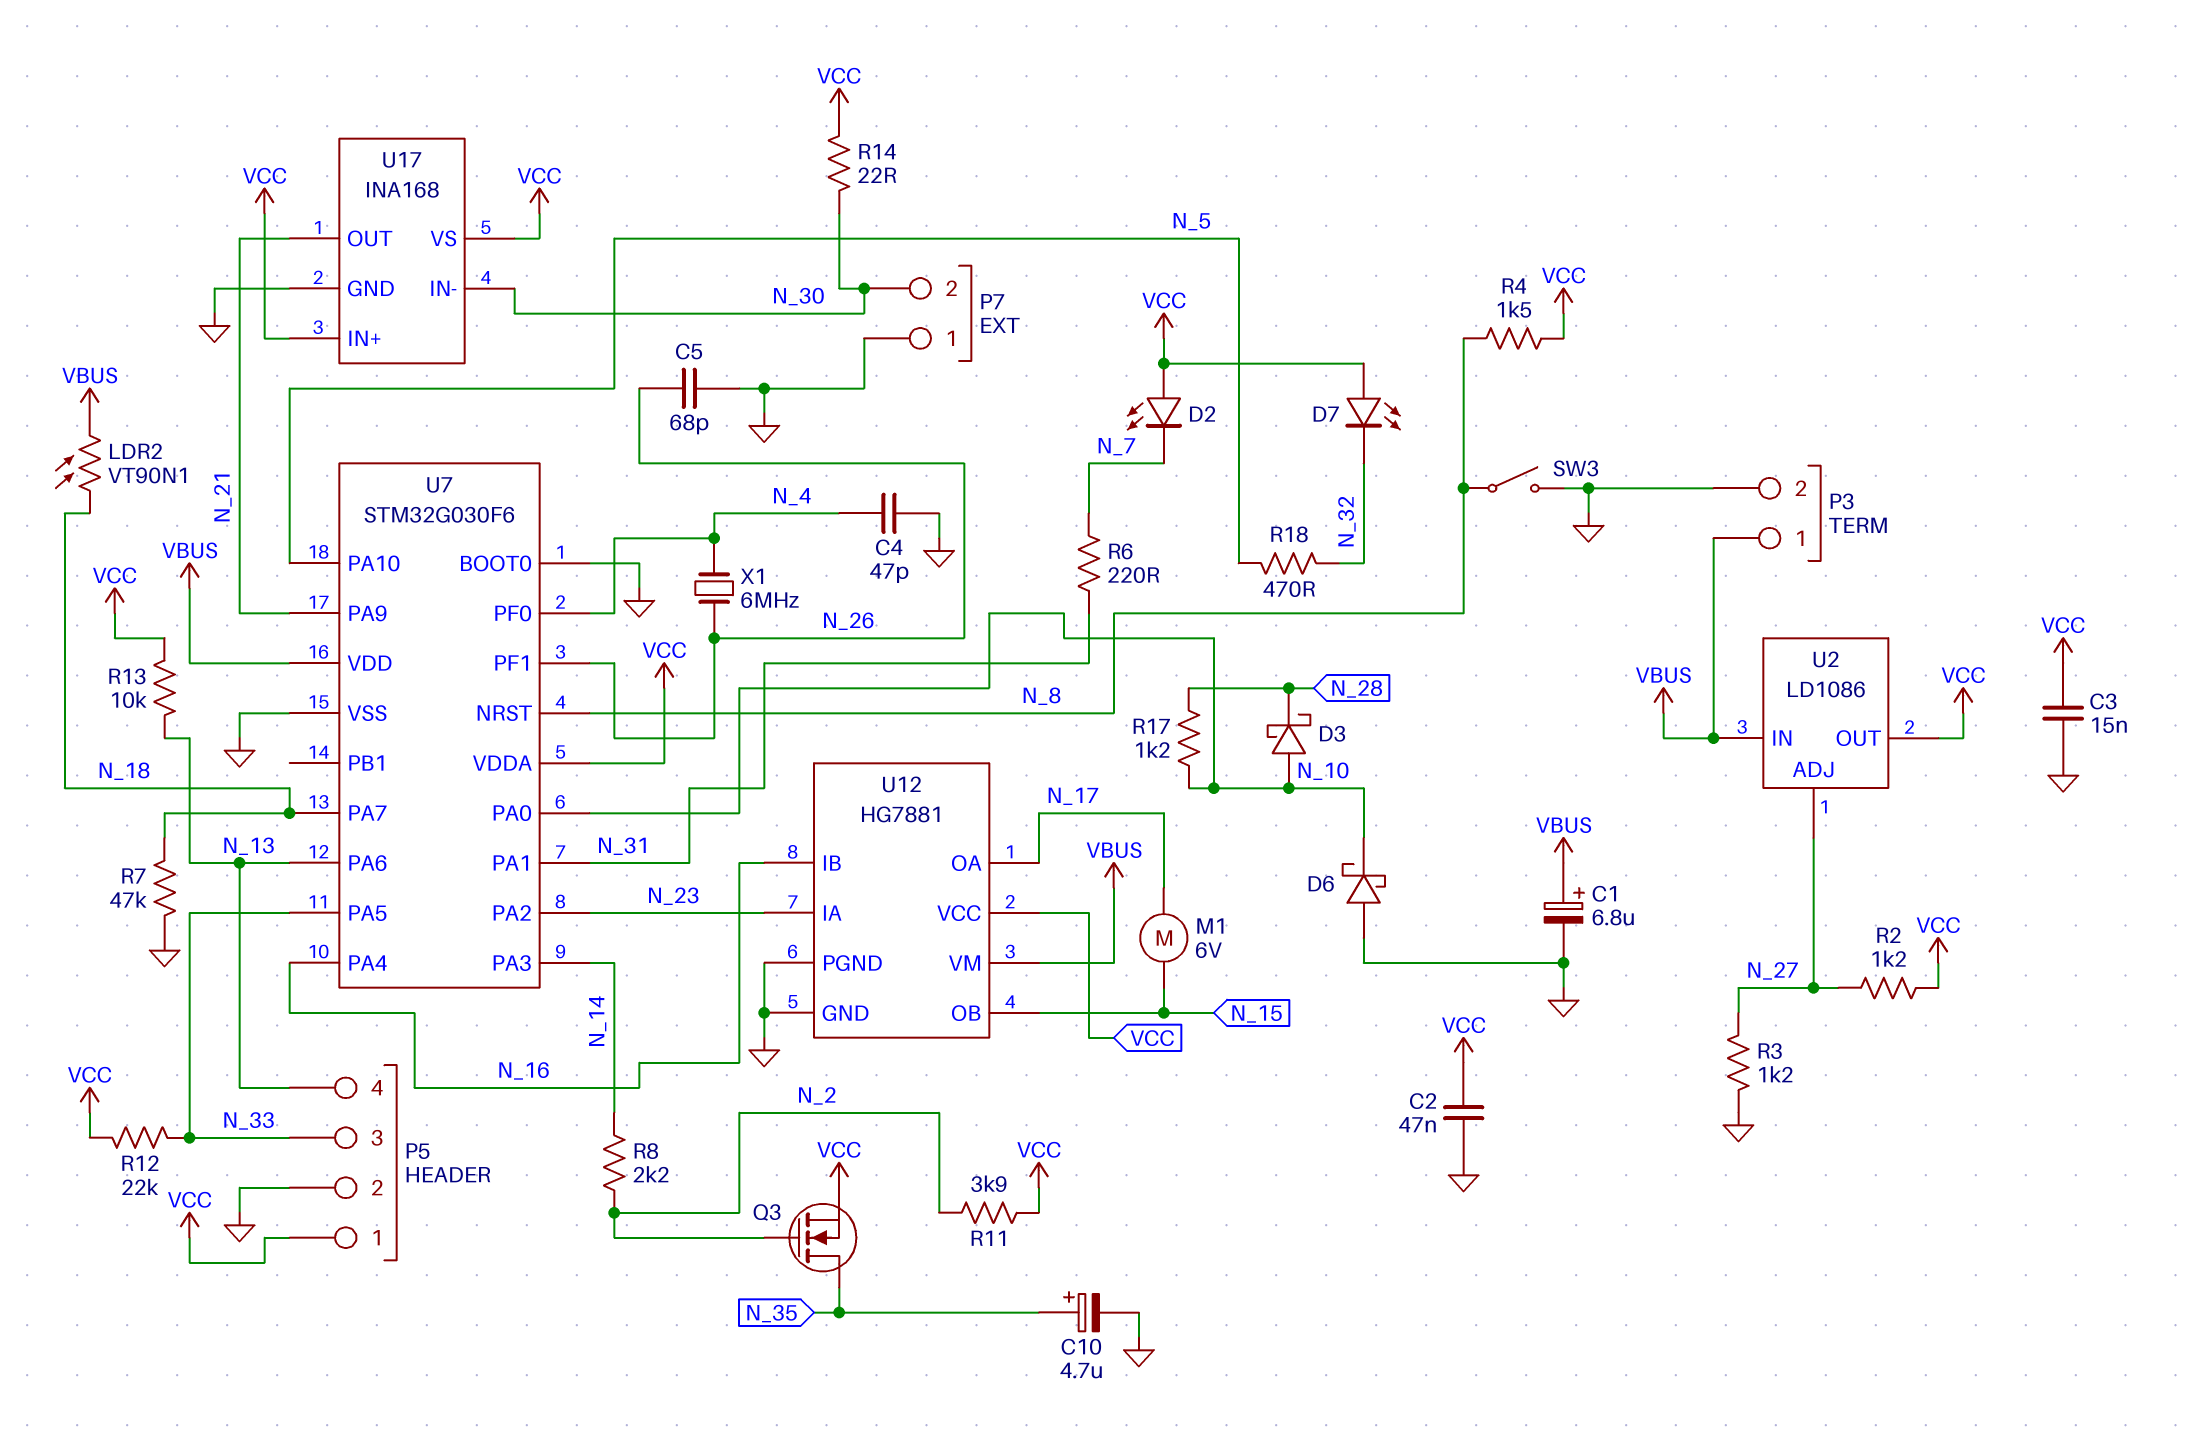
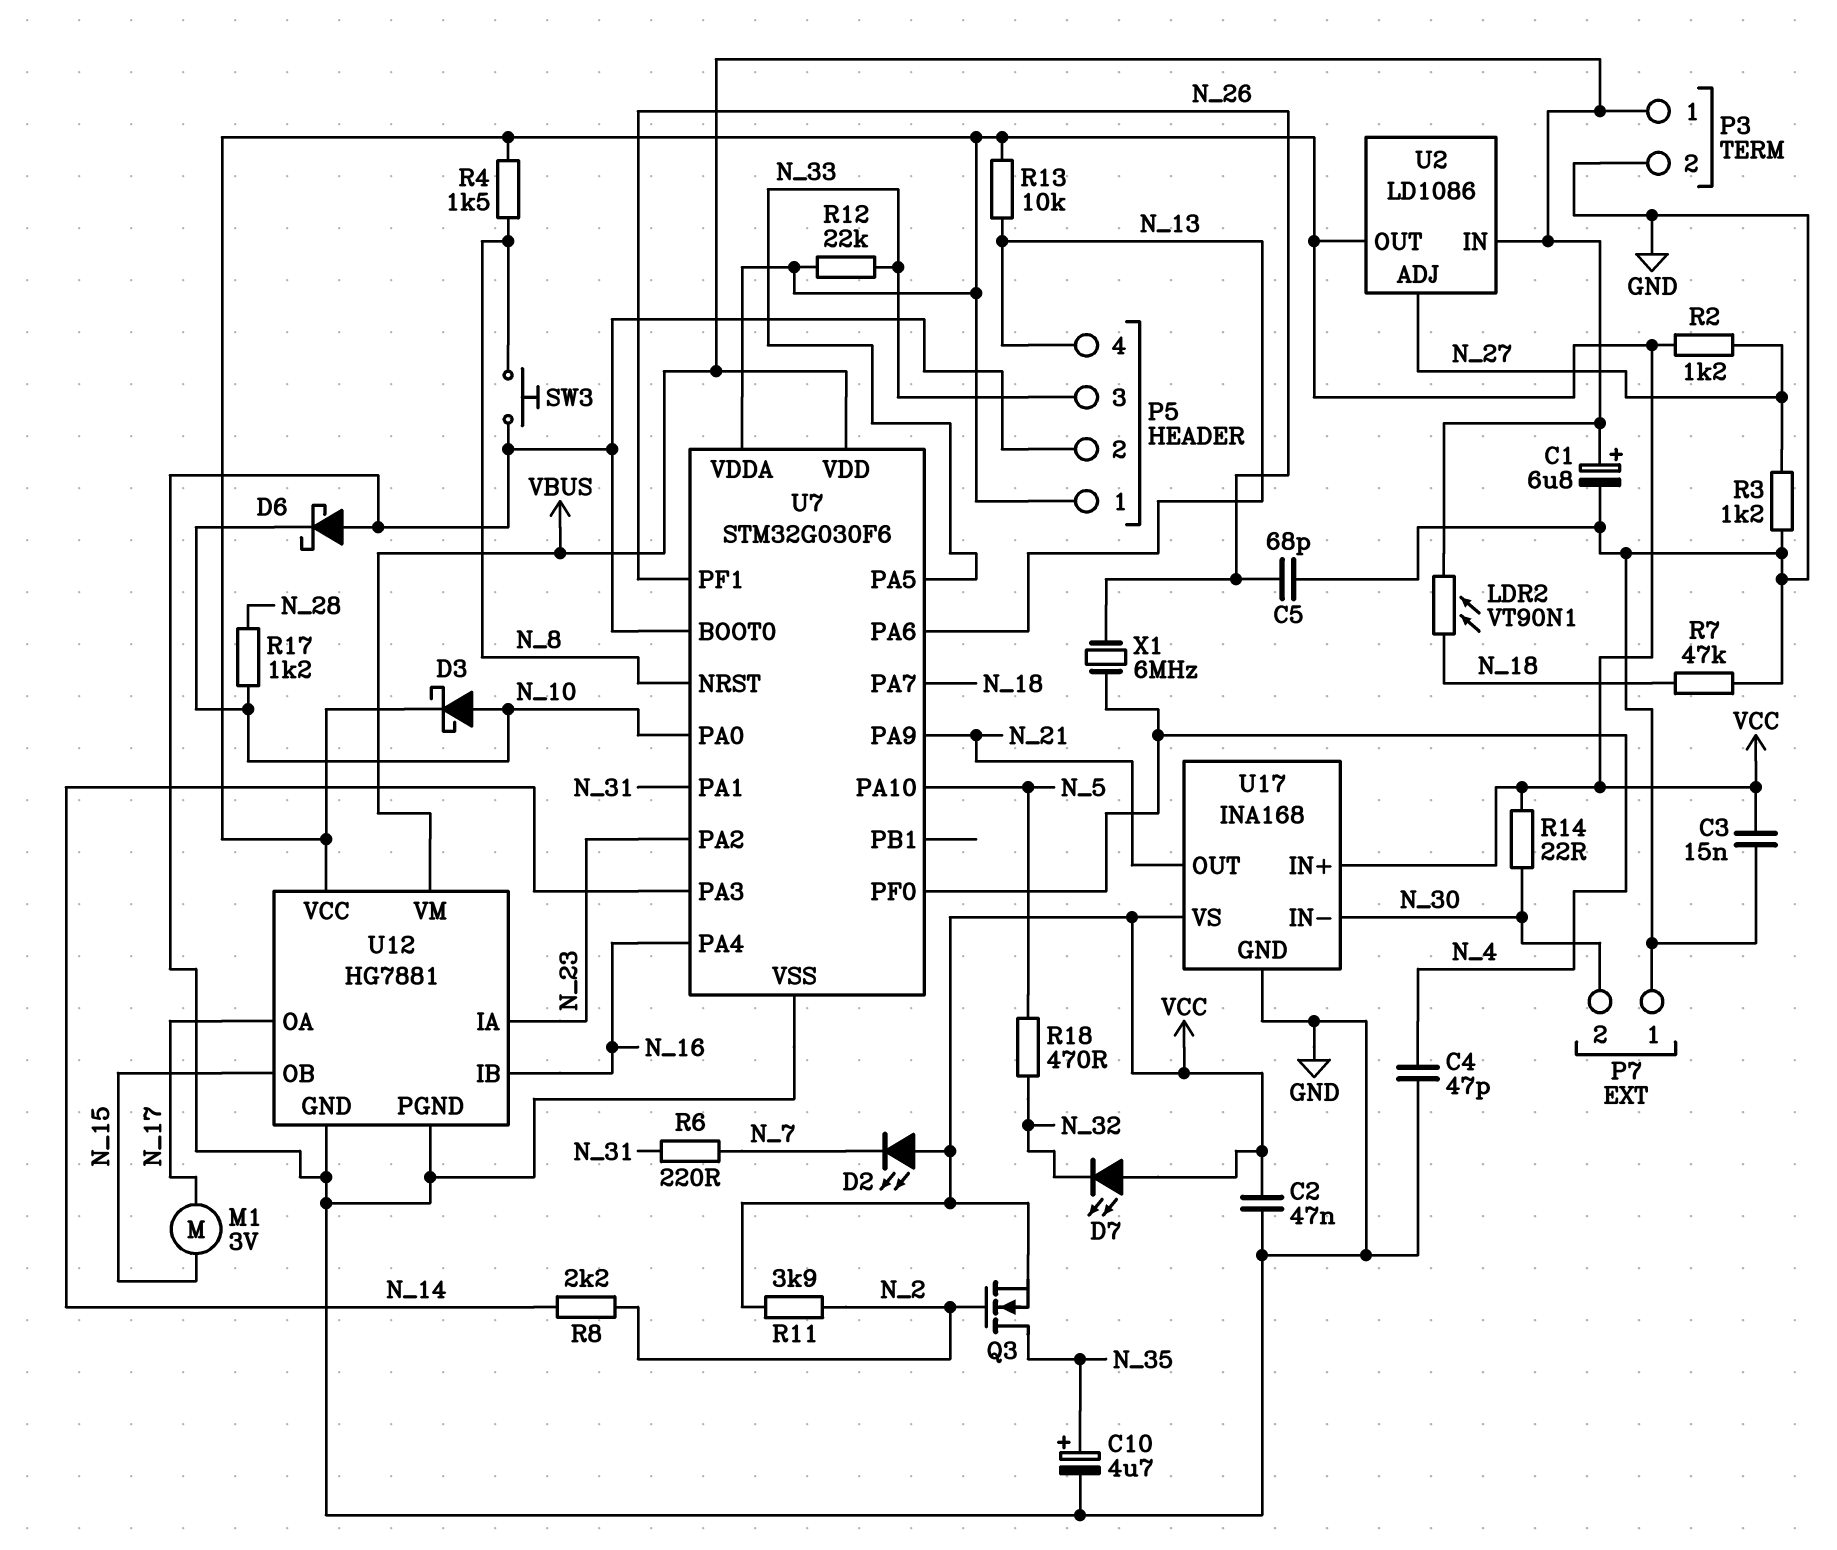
D3: schottky (A N_10, K N_28) -> schottky (A N_10, K VCC)
M1: motor 6V (N_15, N_17) -> motor 3V (N_15, N_17)
SW3: switch (GND, N_8) -> button (GND, N_8)

